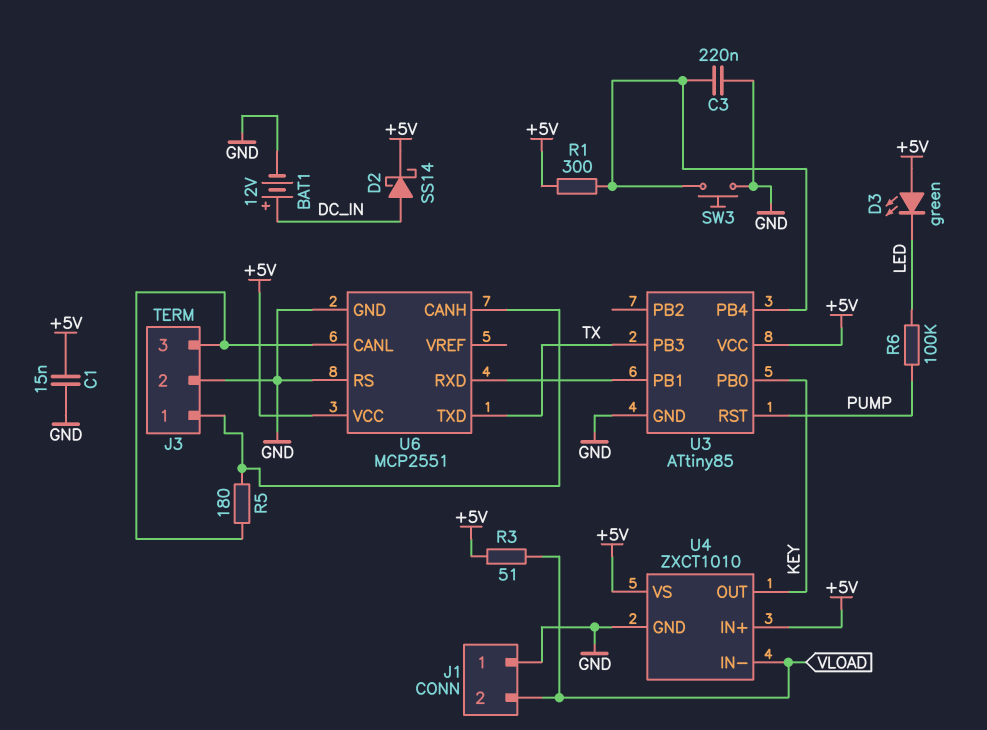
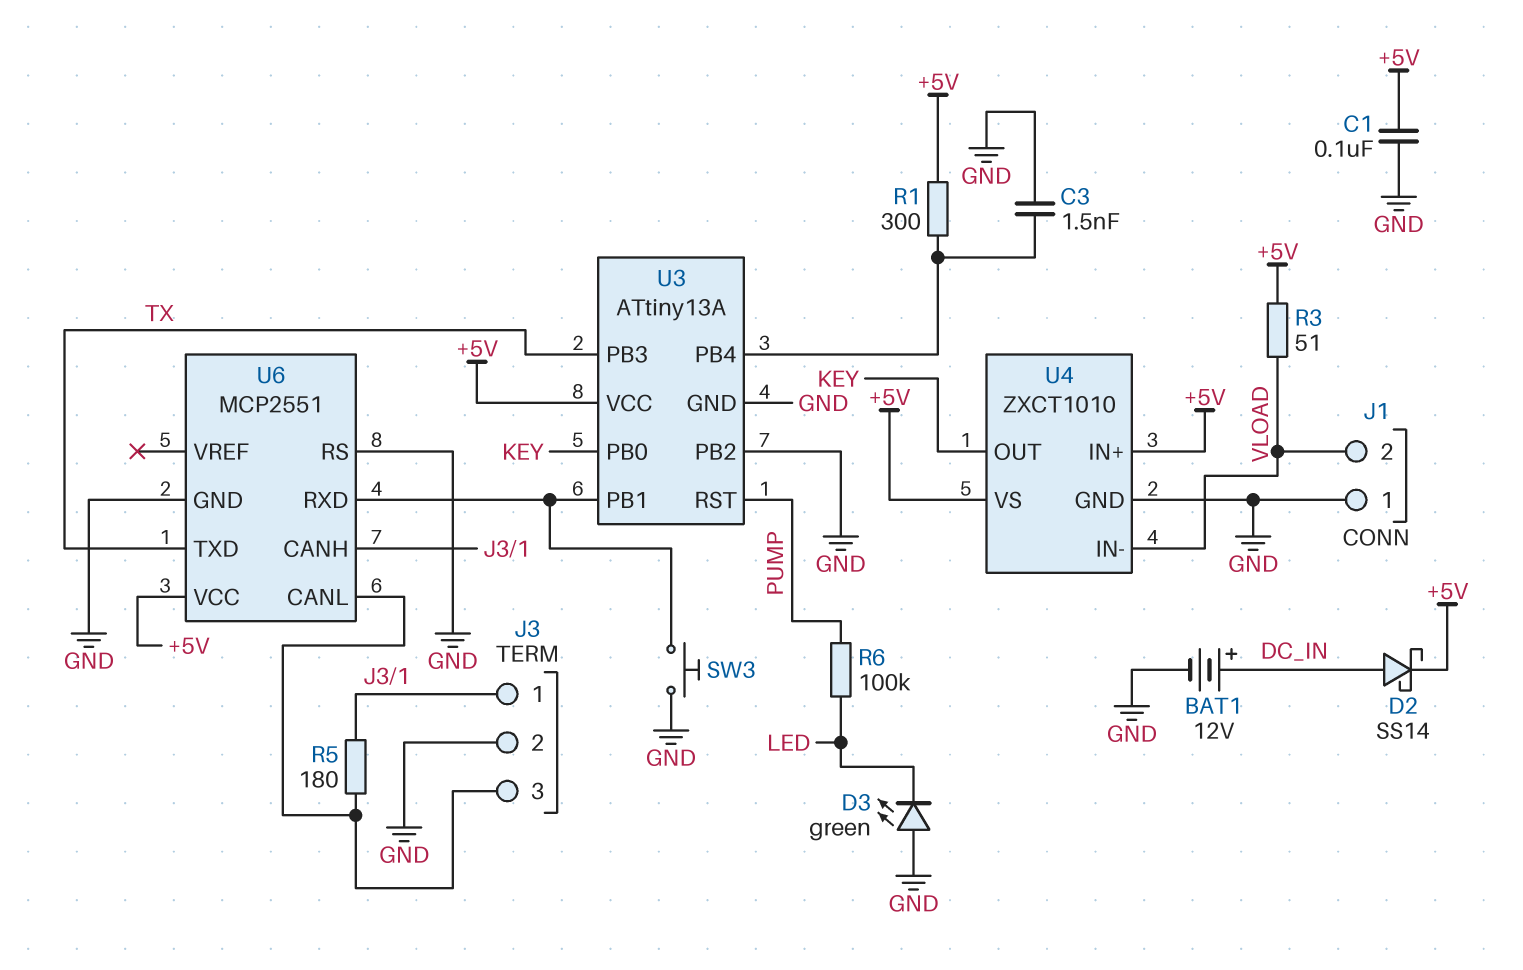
C1: 15nF (+5V, GND) -> 100nF (+5V, GND)
C3: 220nF (GND, U3/PB4) -> 1.5nF (GND, U3/PB4)
D3: LED green (A +5V, K LED) -> LED green (A GND, K LED)
SW3: button (GND, U3/PB4) -> button (GND, U3/PB1)
U3: ATtiny85 -> ATtiny13A
U3 pin PB2: none -> GND

